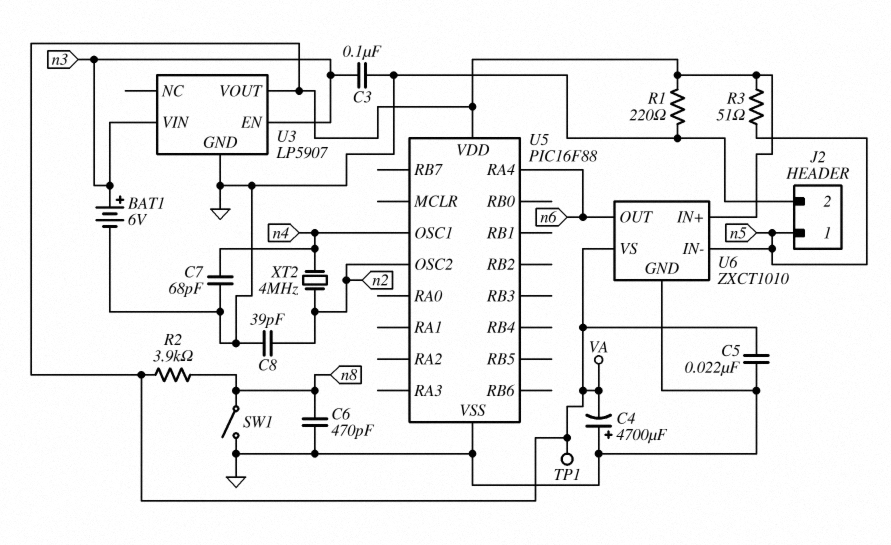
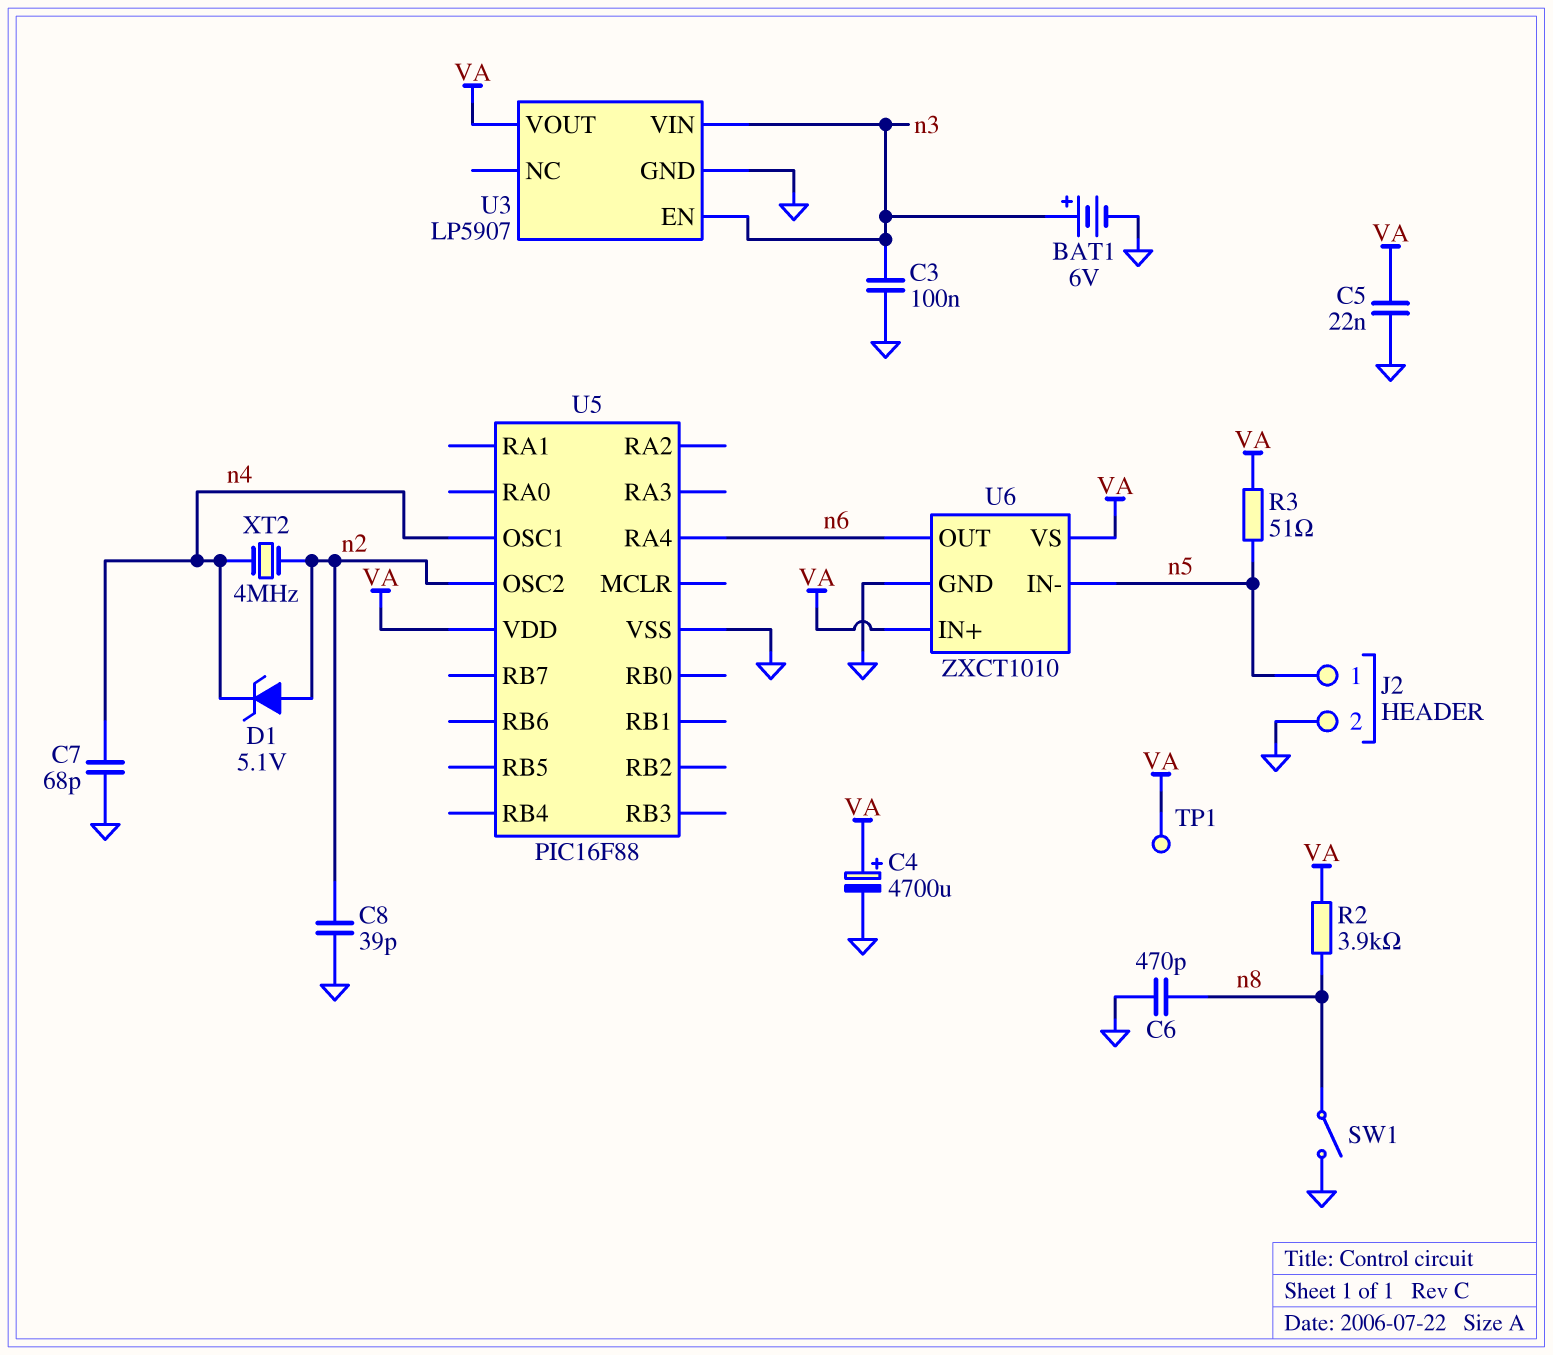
C4: 4700uF (plus GND, minus VA) -> 4700uF (plus VA, minus GND)
D1: none -> zener 5.1V (A n2, K n4)
R1: 220 (GND, VA) -> none

